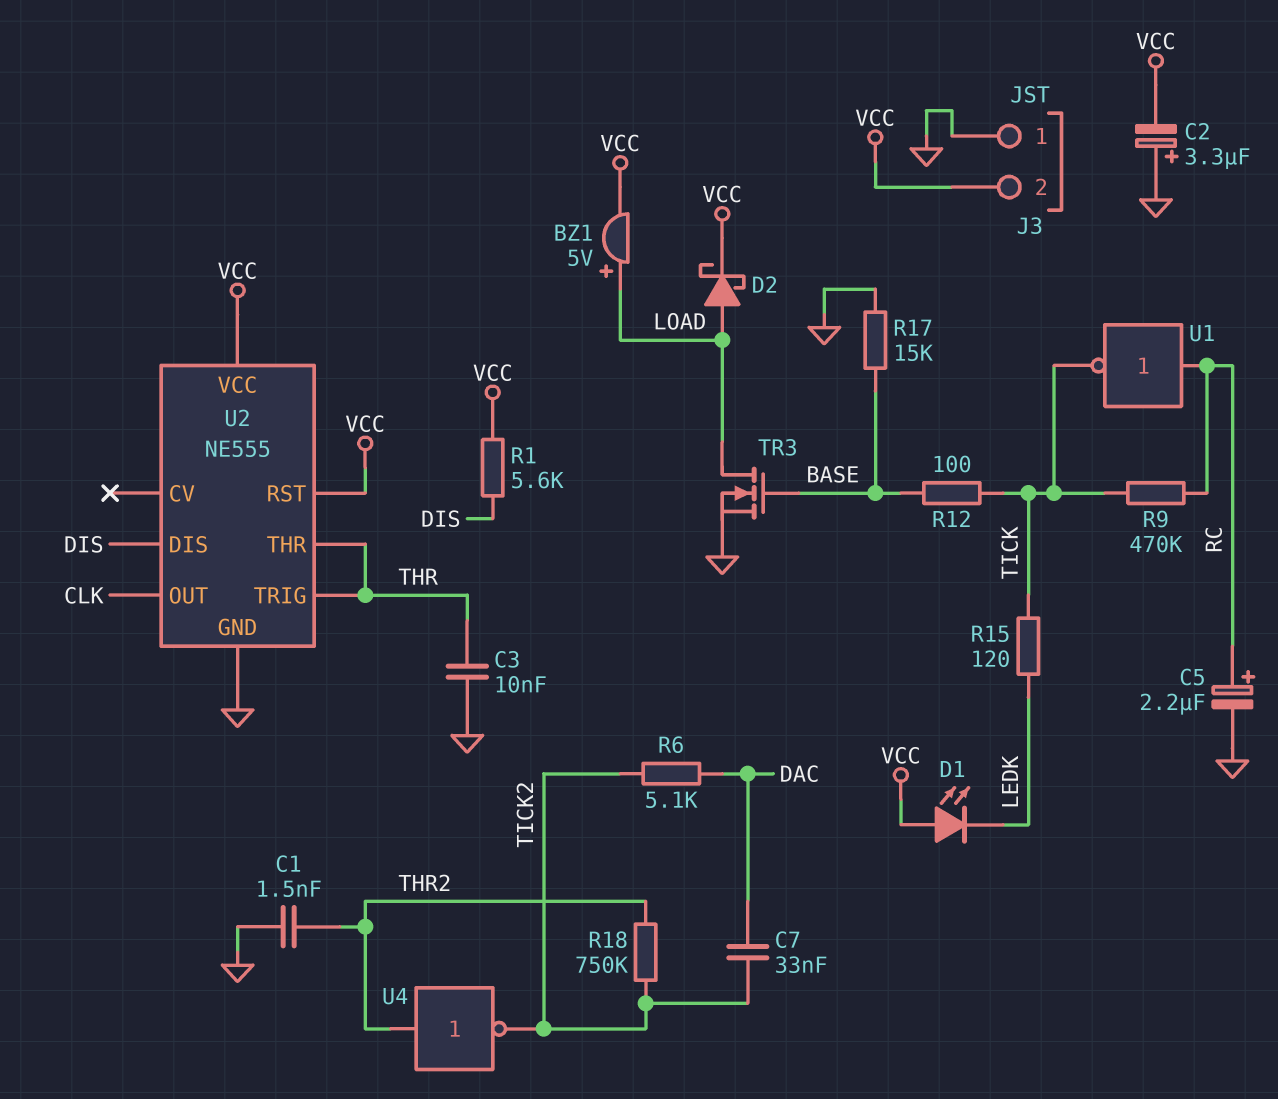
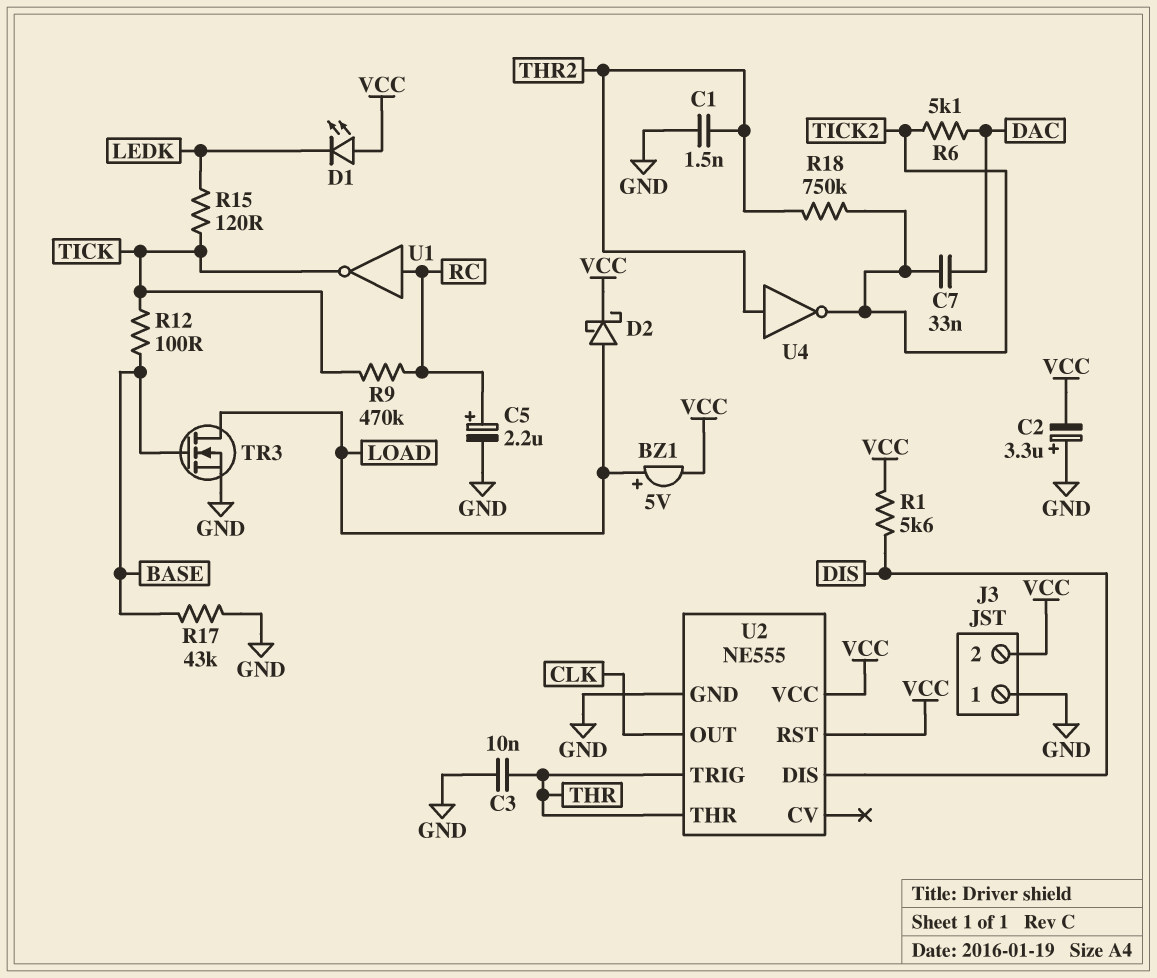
R17: 15k (BASE, GND) -> 43k (BASE, GND)

